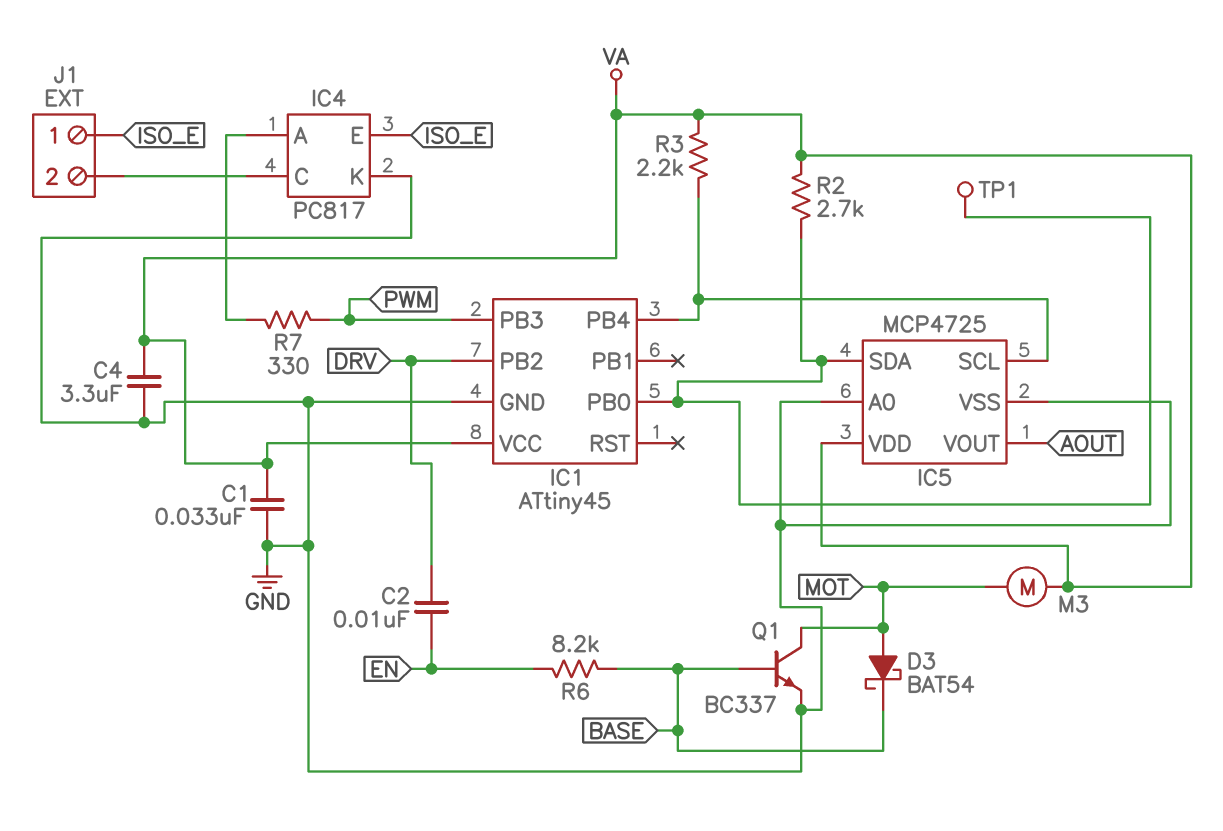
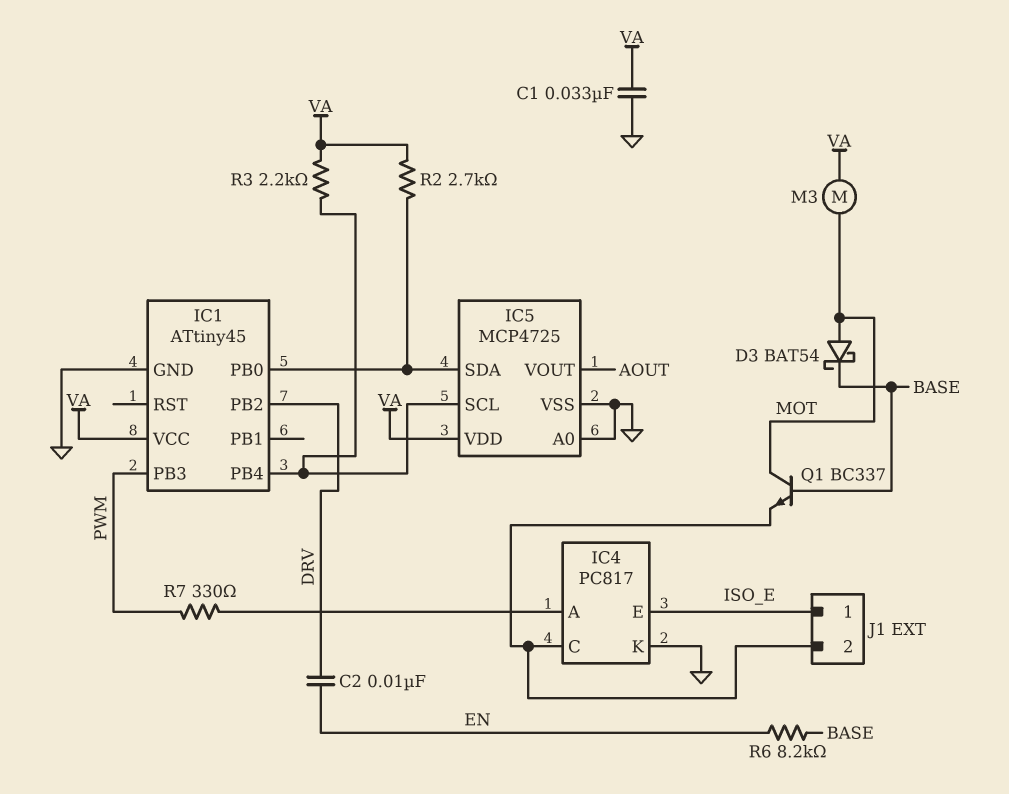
C4: 3.3uF (GND, VA) -> none
Q1: NPN BC337 (B BASE, C MOT, E GND) -> NPN BC337 (B BASE, C MOT, E IC4/C)
TP1: test point (IC1/PB0) -> none

